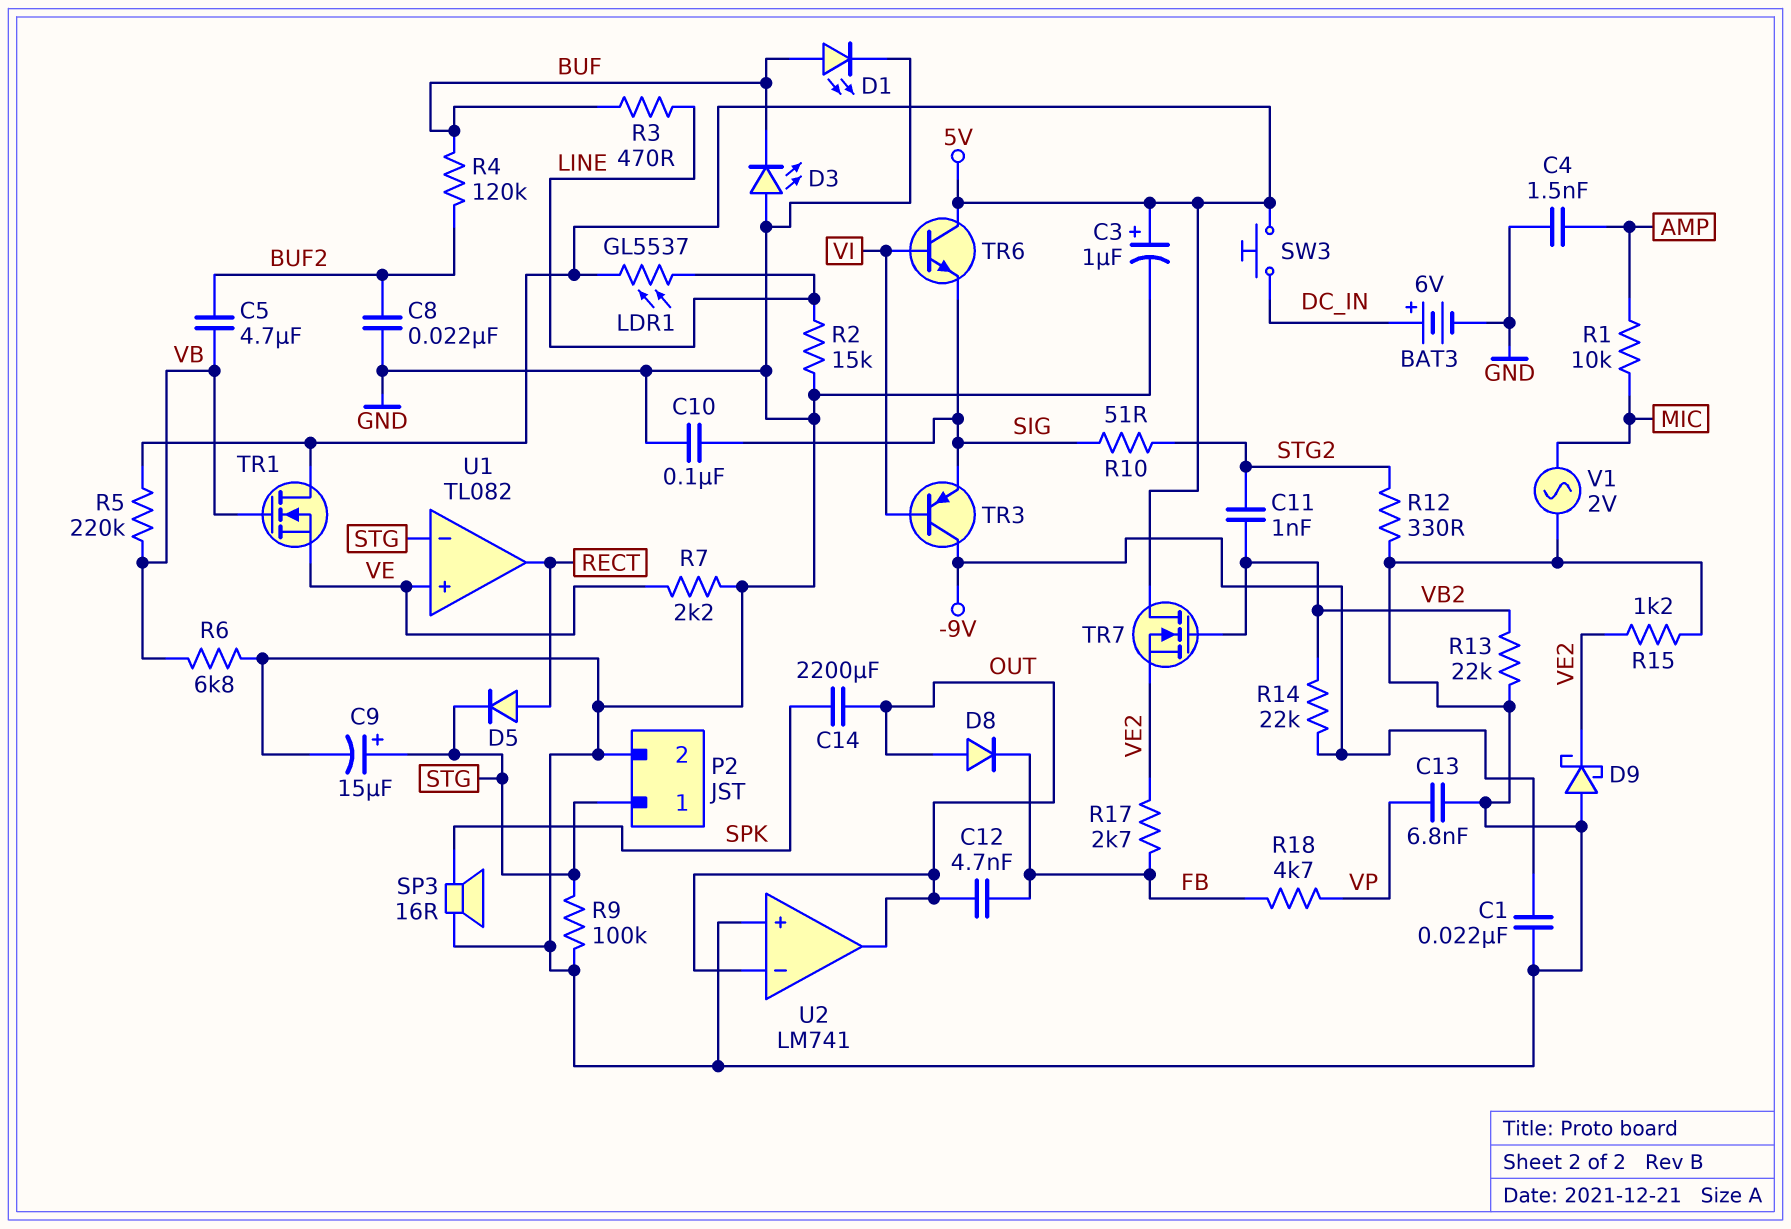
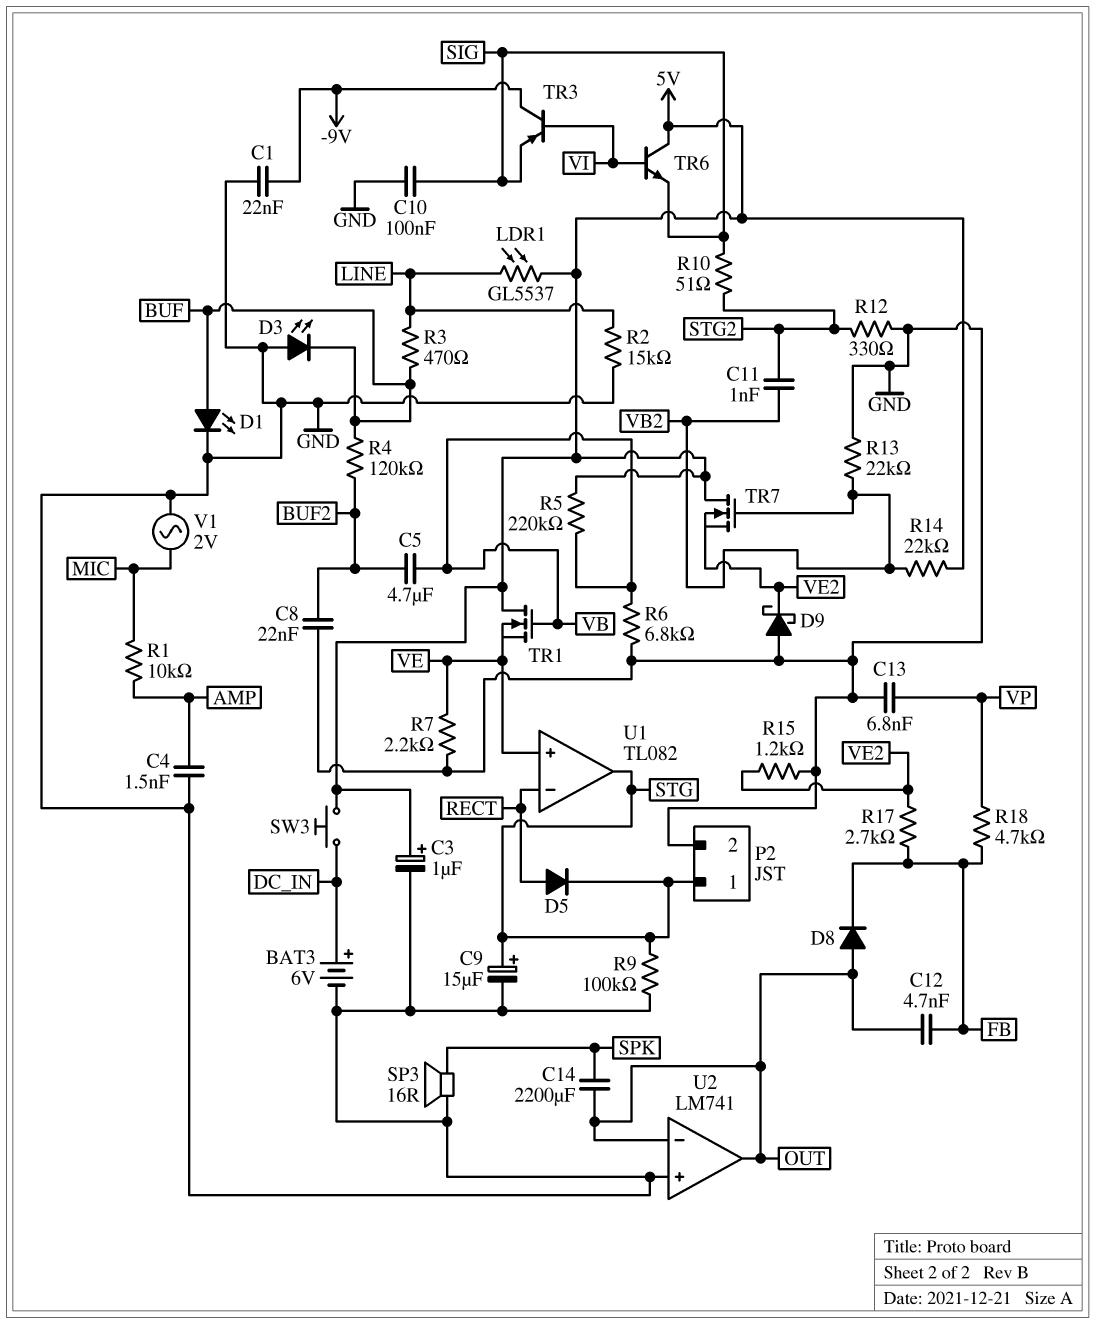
R14: 22k (-9V, VB2) -> 22k (5V, VB2)
U1 pin in-: STG -> RECT
U1 pin out: RECT -> STG

